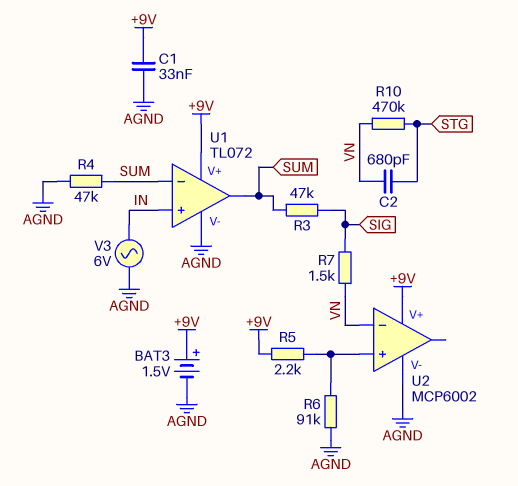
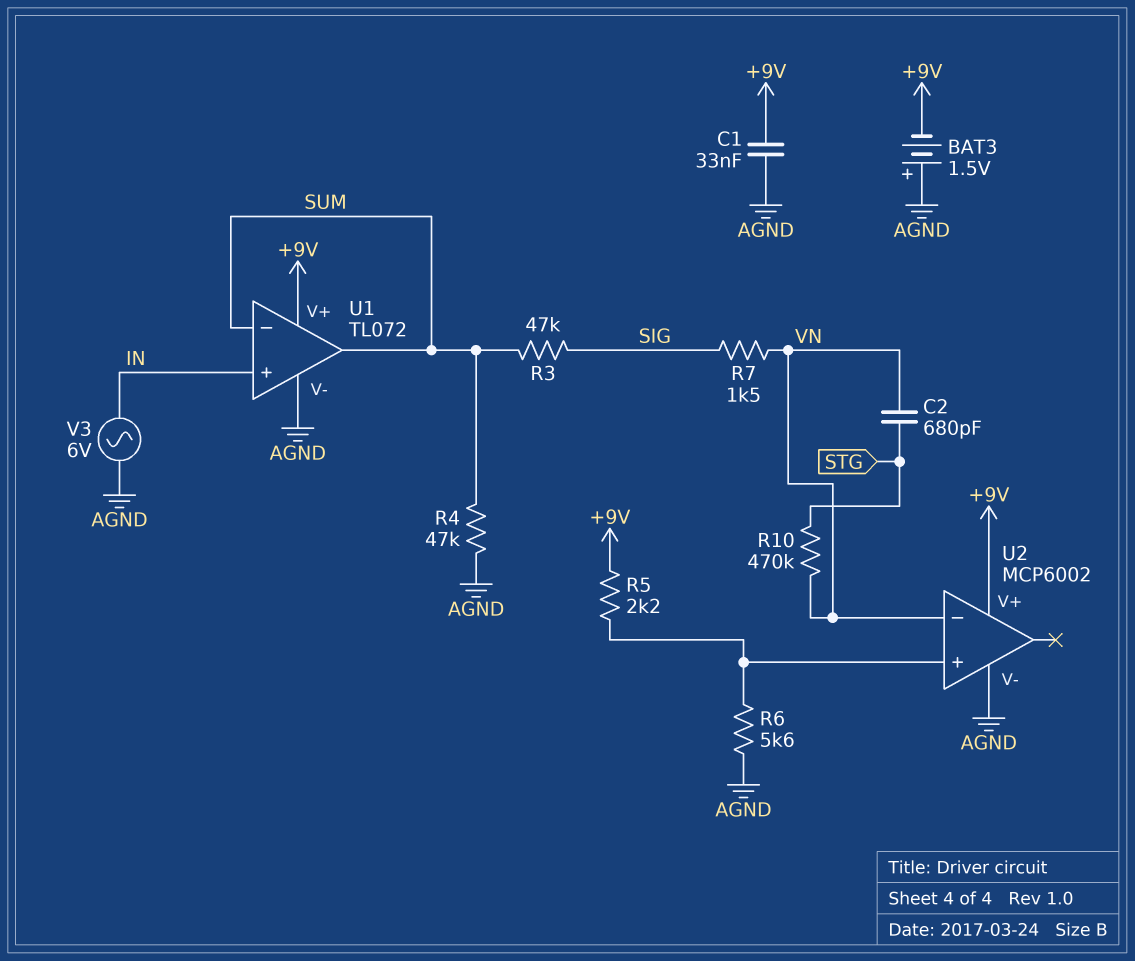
BAT3: 1.5V (plus +9V, minus AGND) -> 1.5V (plus AGND, minus +9V)
R6: 91k (AGND, U2/in+) -> 5.6k (AGND, U2/in+)

